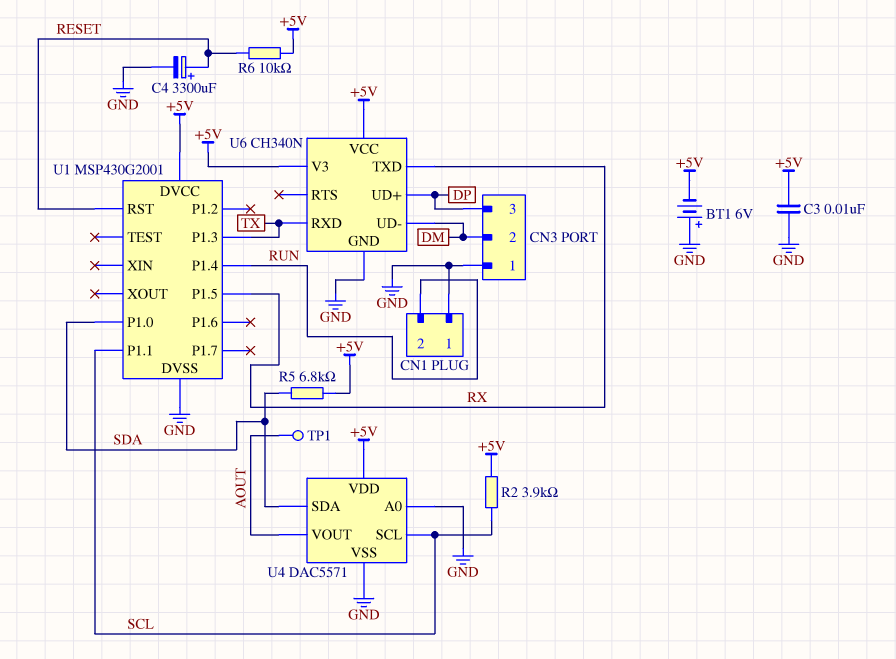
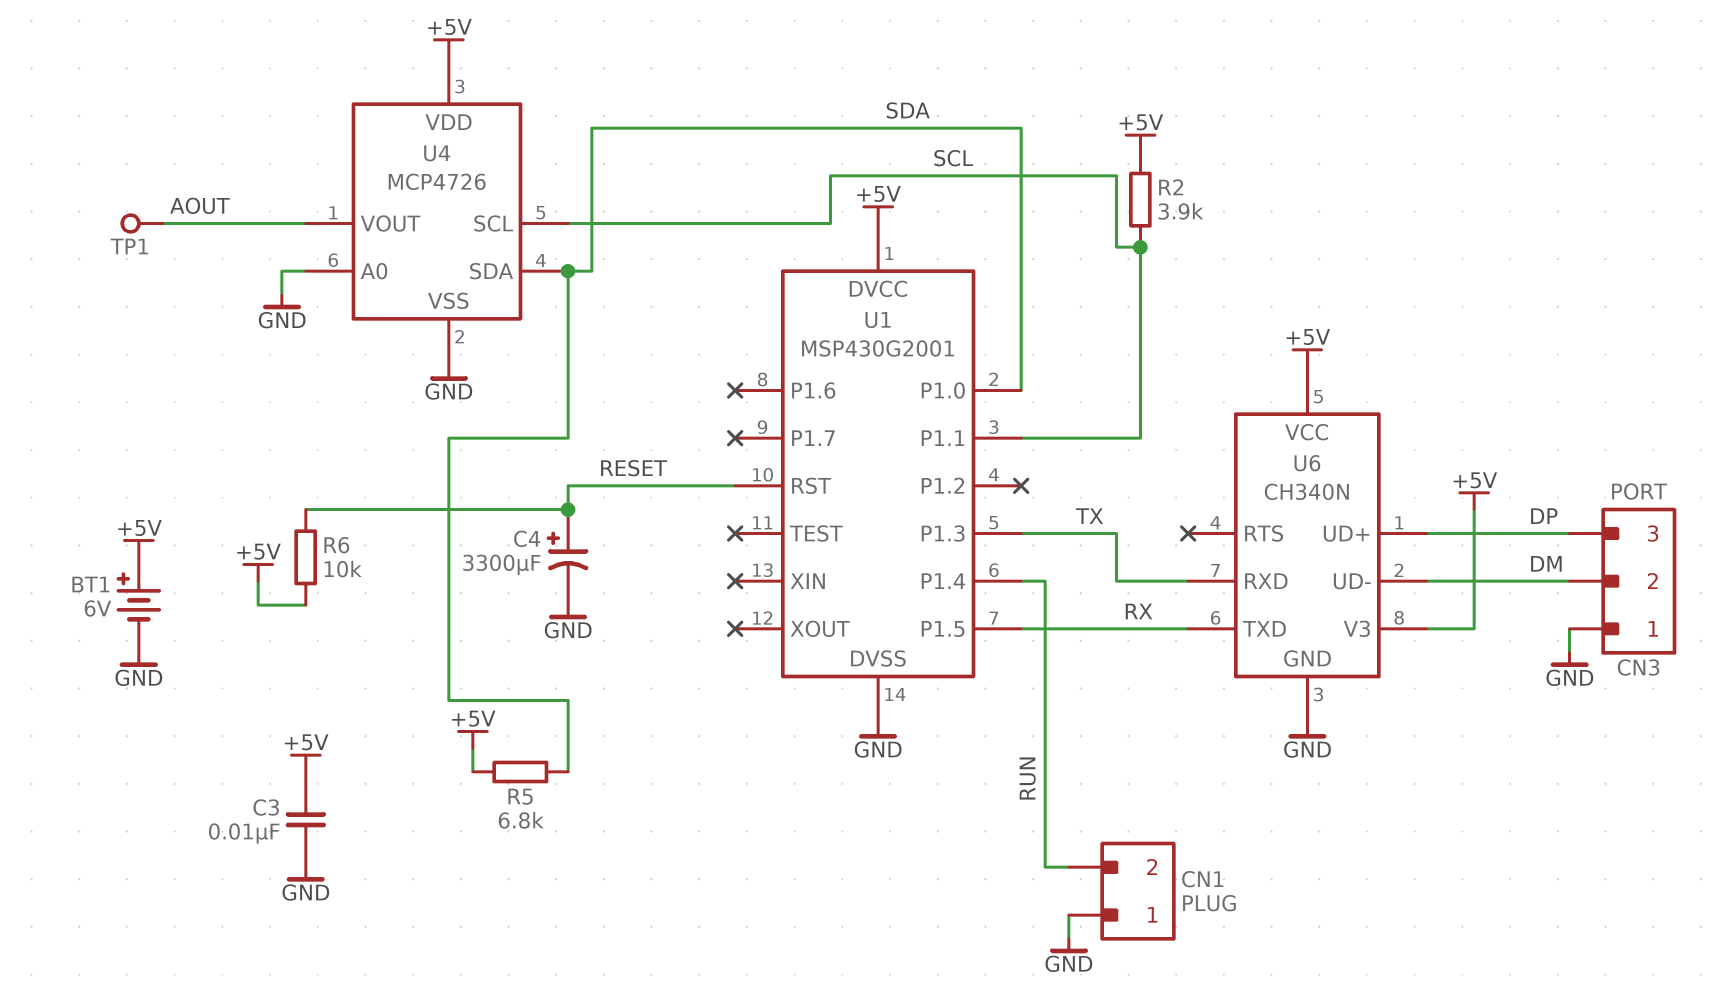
BT1: 6V (plus GND, minus +5V) -> 6V (plus +5V, minus GND)
U4: DAC5571 -> MCP4726

